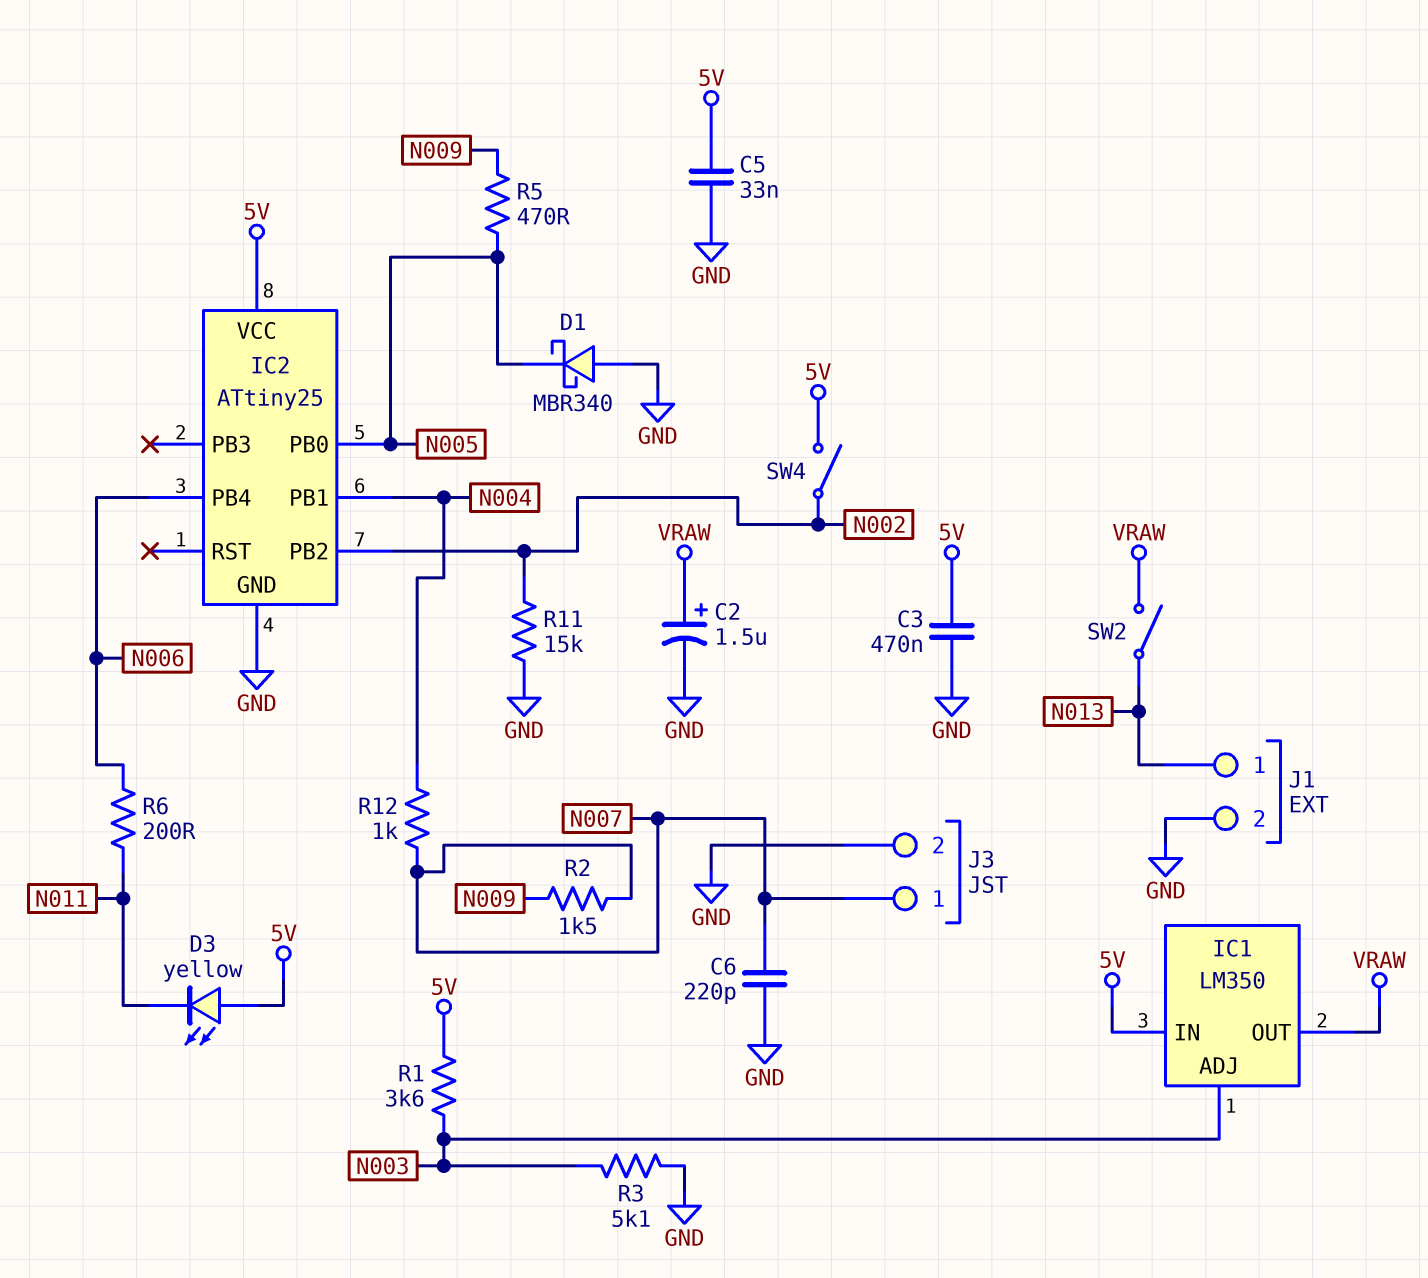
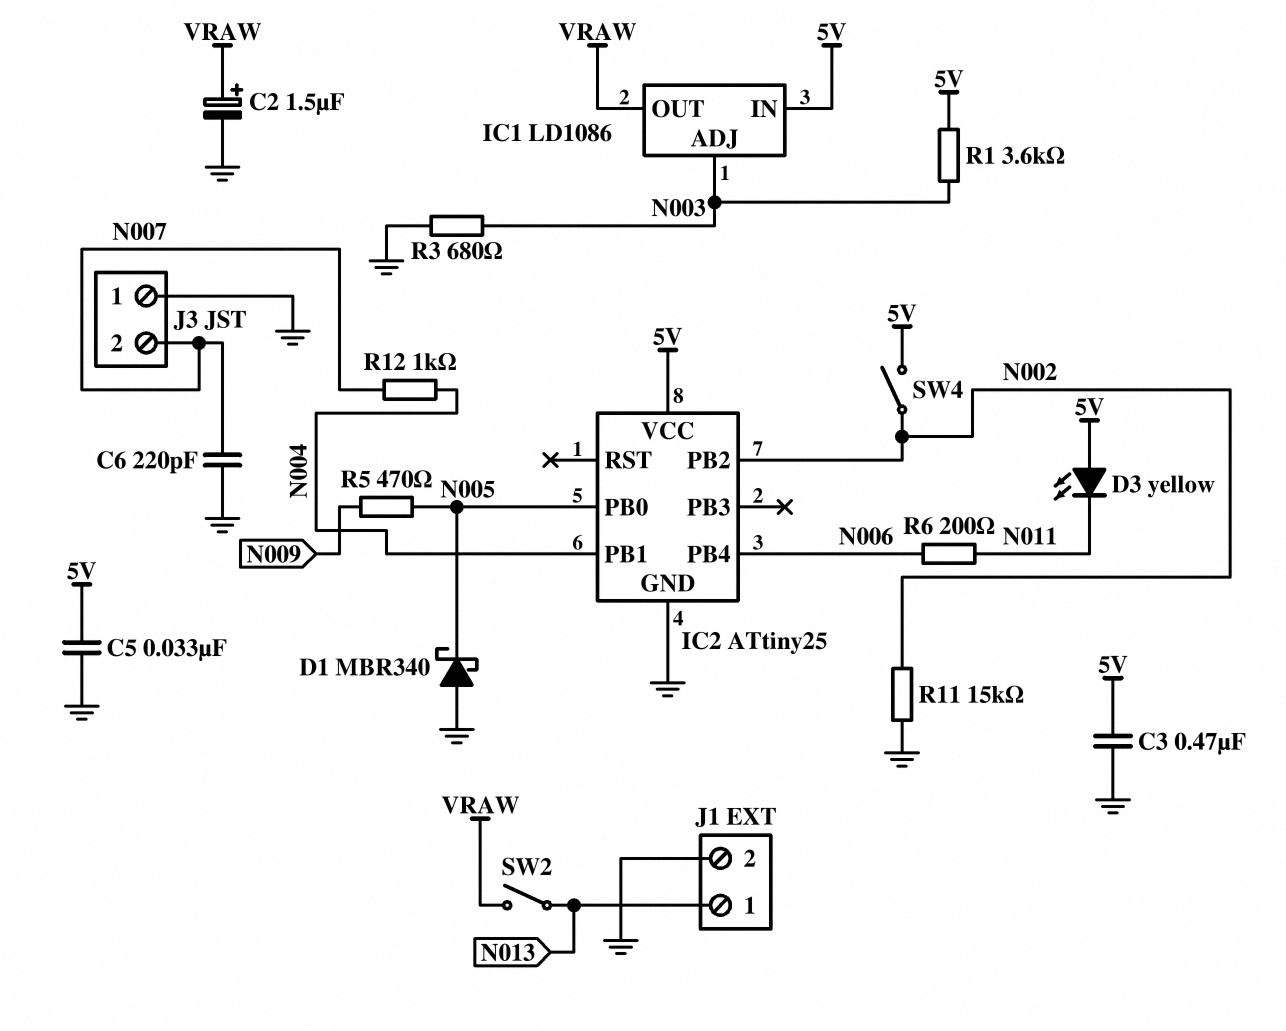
IC1: LM350 -> LD1086
J3 pin 1: N007 -> GND
J3 pin 2: GND -> N007
R2: 1.5k (N007, N009) -> none
R3: 5.1k (GND, N003) -> 680 (GND, N003)

